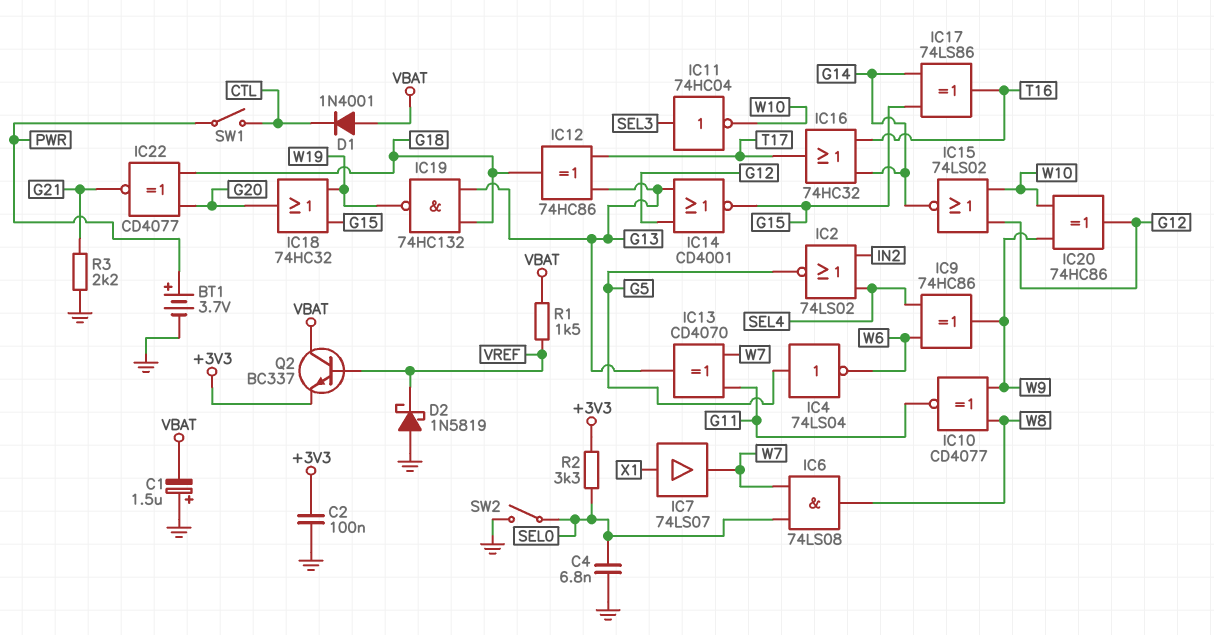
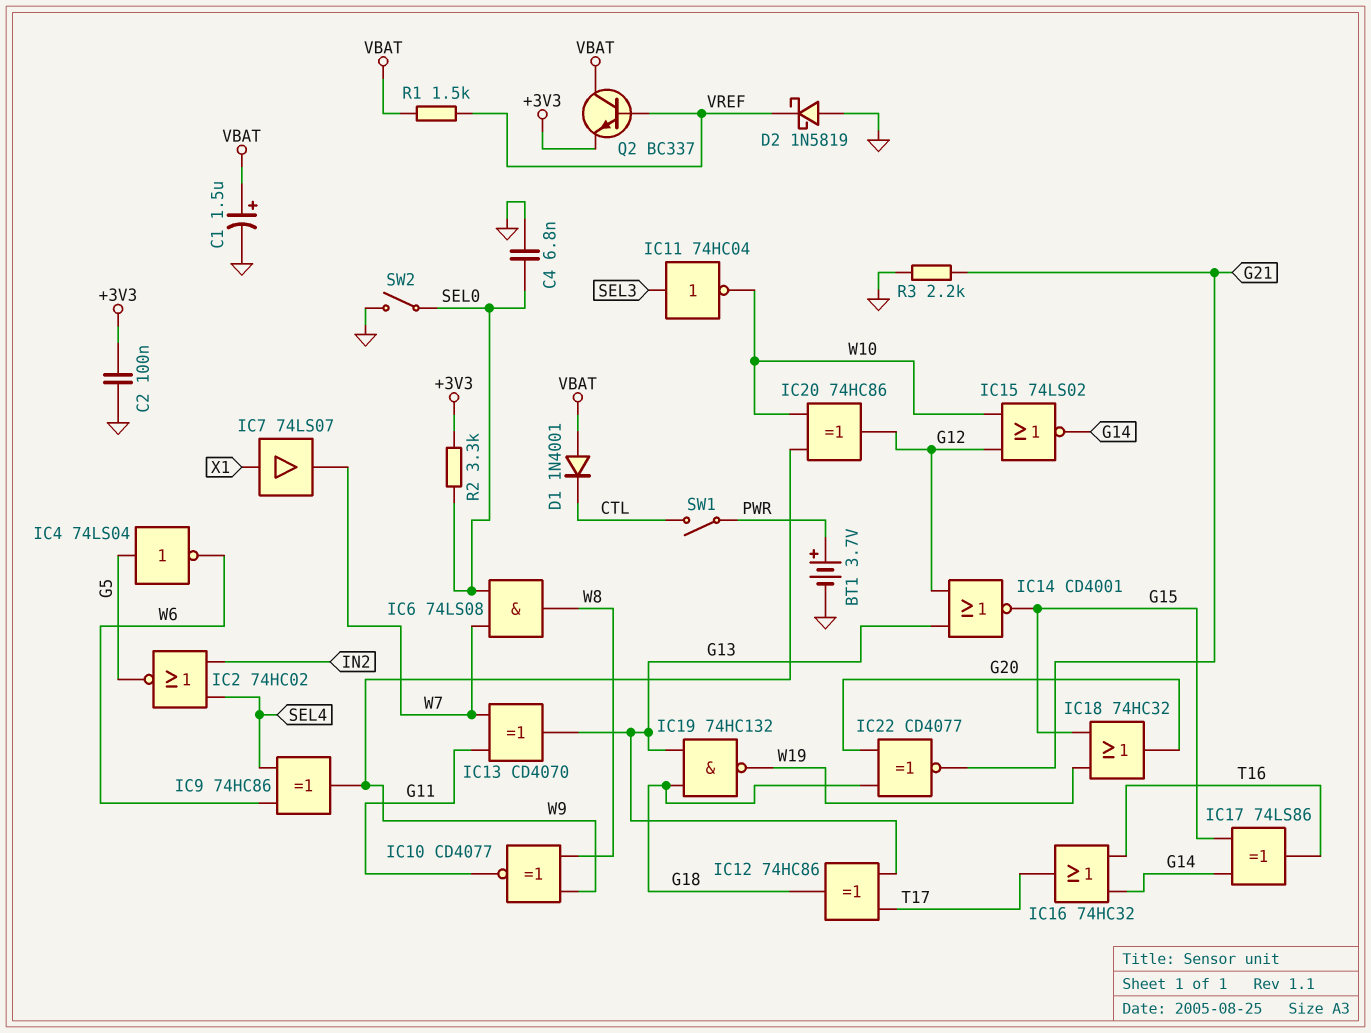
C1: 1.5uF (plus GND, minus VBAT) -> 1.5uF (plus VBAT, minus GND)
IC2: NOR 74LS02 (in IN2, in SEL4, out G5) -> NOR 74HC02 (in IN2, in SEL4, out G5)

